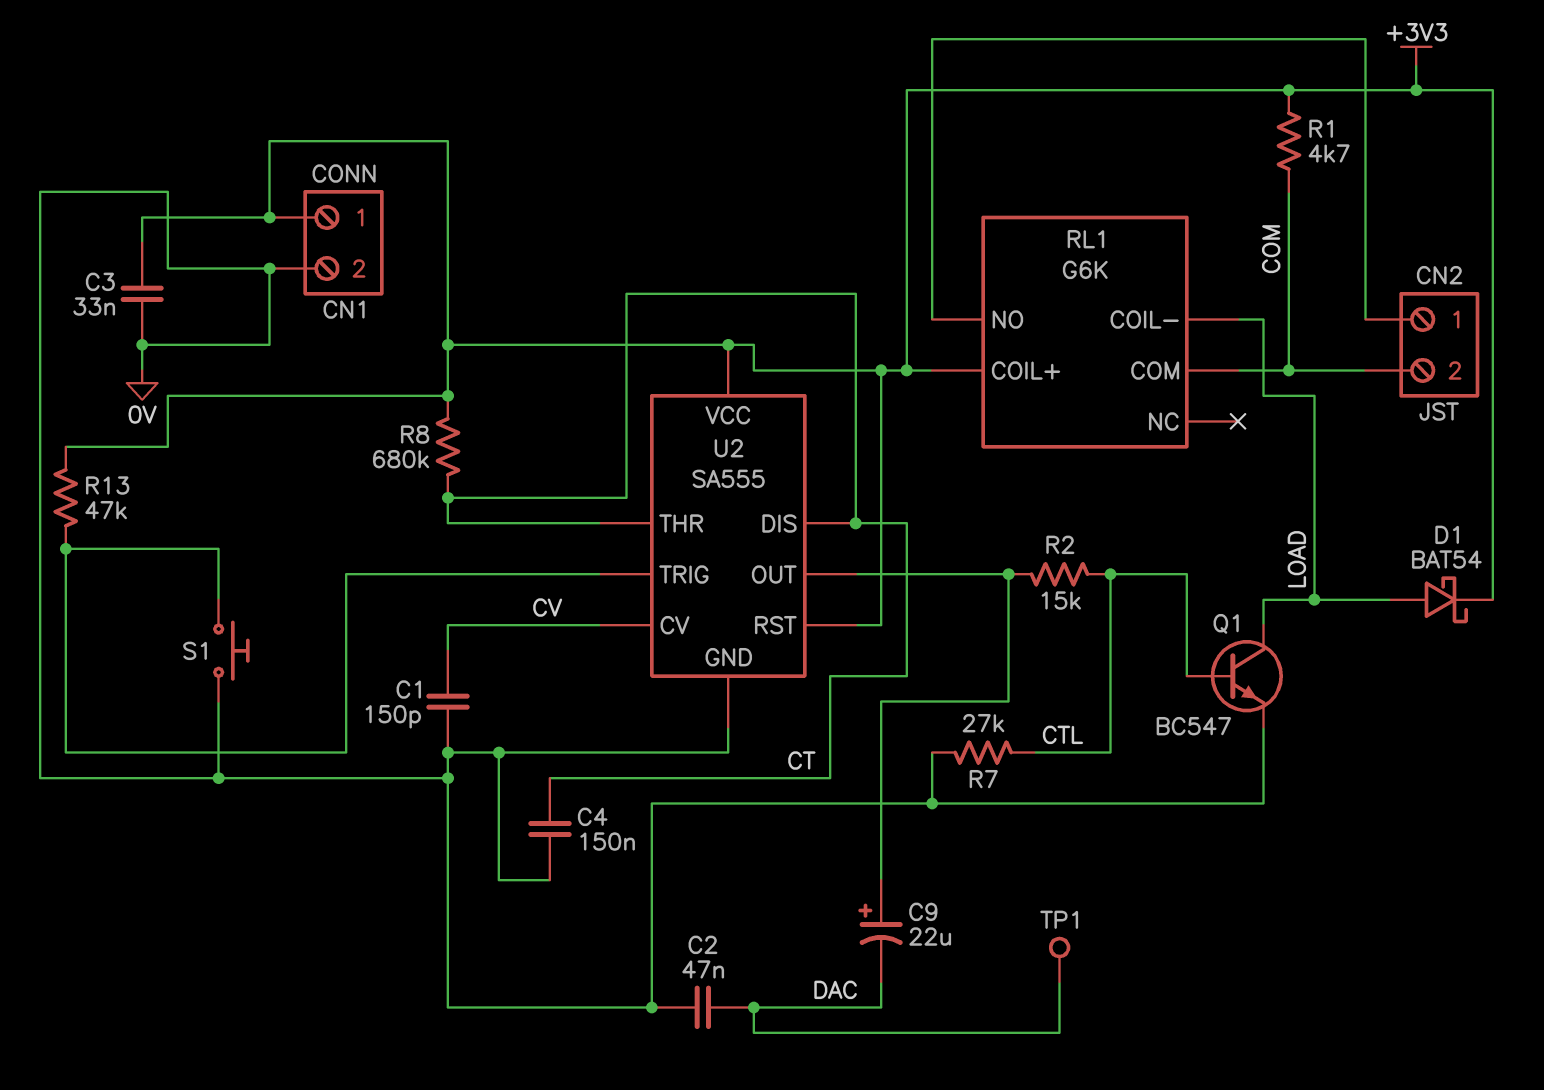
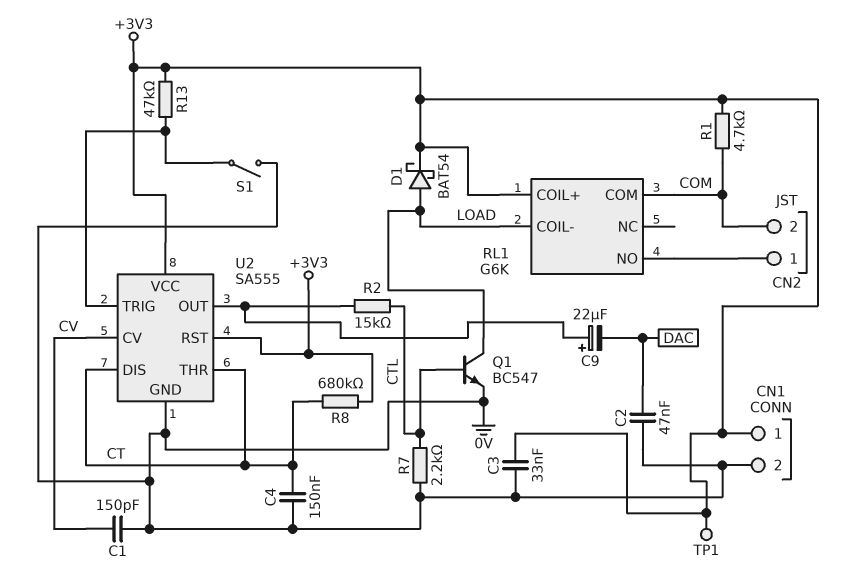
R7: 27k (0V, CTL) -> 2.2k (0V, CTL)
S1: button (0V, U2/TRIG) -> switch (0V, U2/TRIG)
TP1: test point (DAC) -> test point (+3V3)

